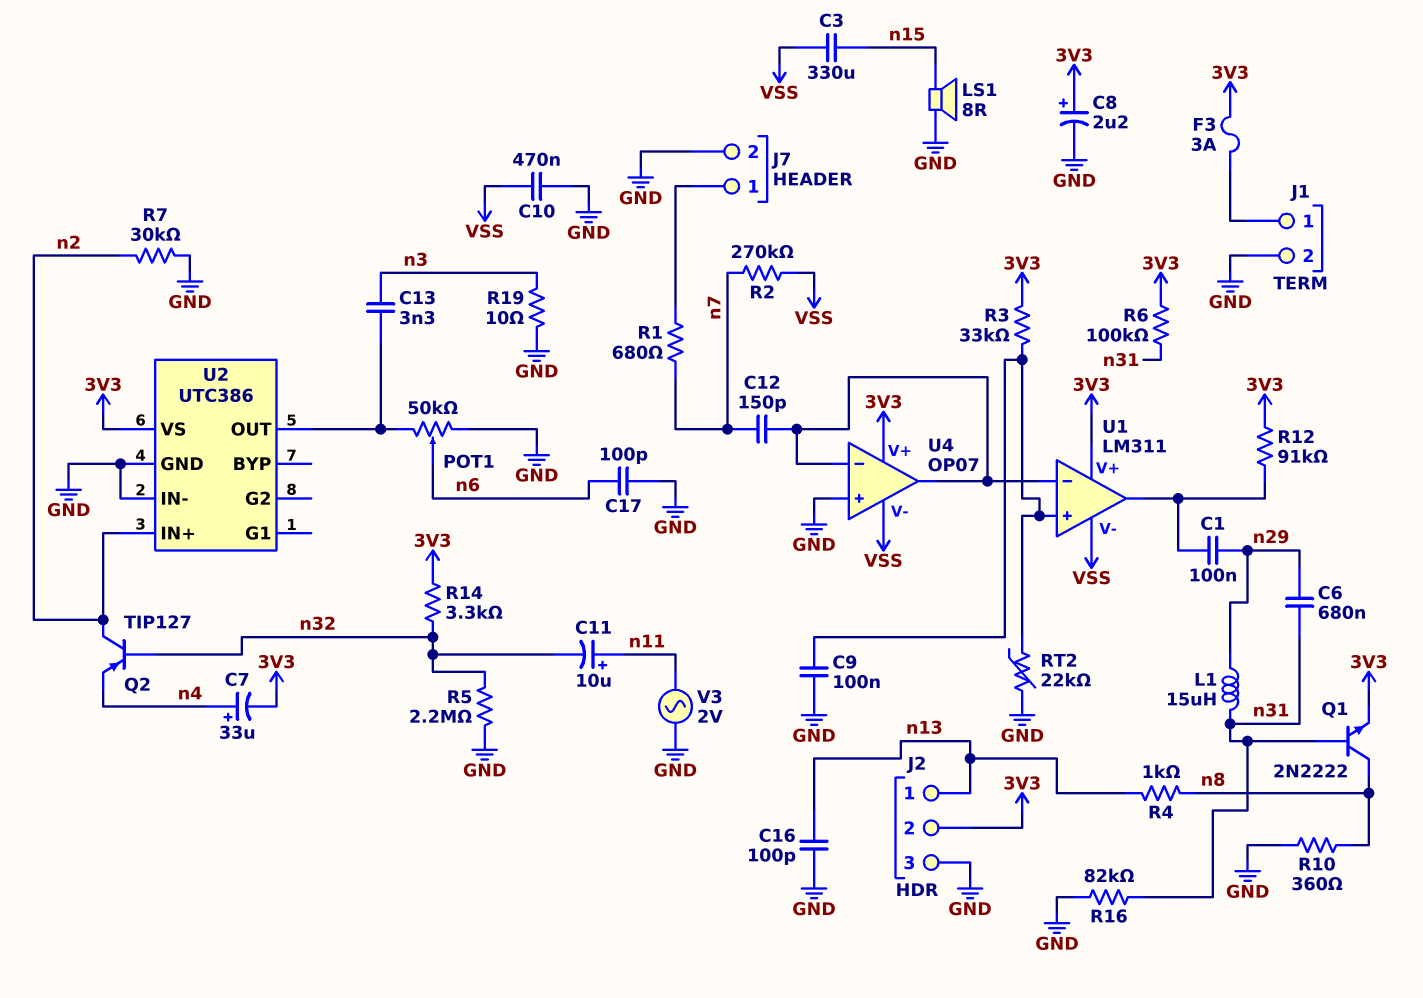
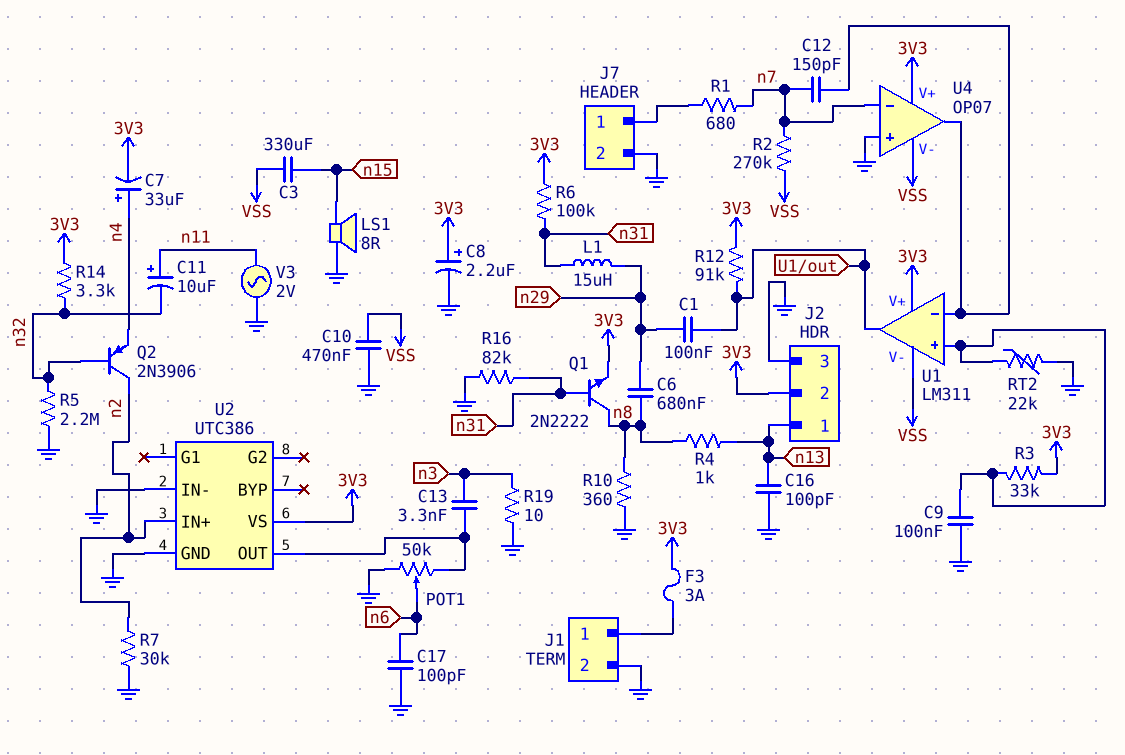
C6: 680nF (n29, n31) -> 680nF (n8, n29)
Q2: PNP TIP127 (B n32, C n2, E n4) -> PNP 2N3906 (B n32, C n2, E n4)
U4 pin in-: U1/in- -> n7

